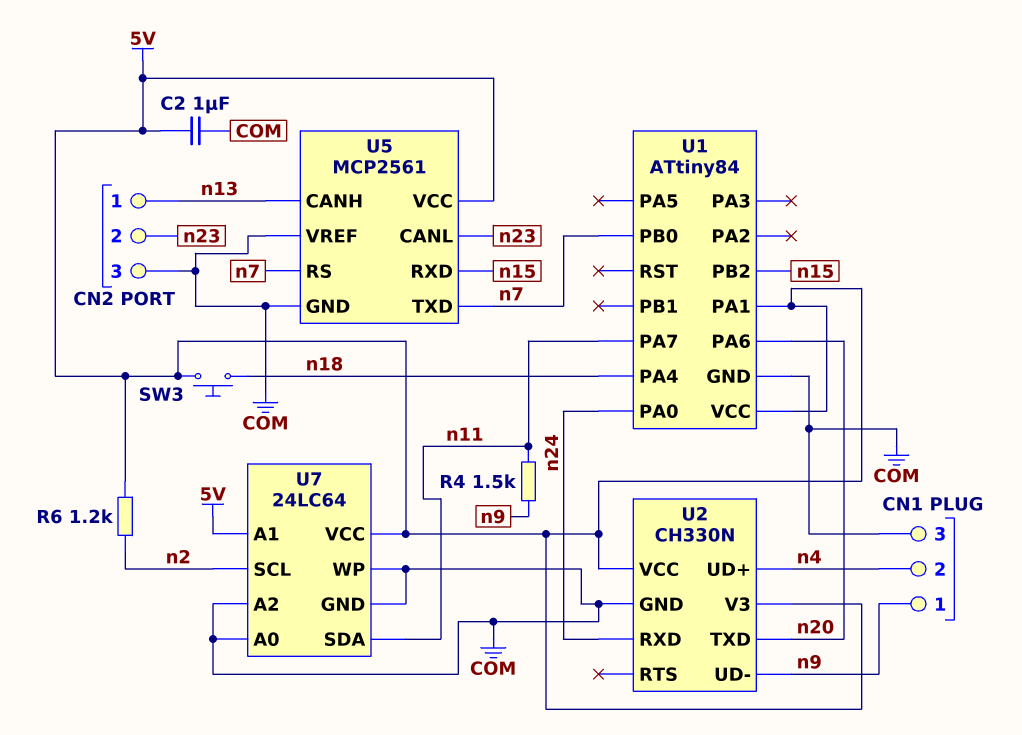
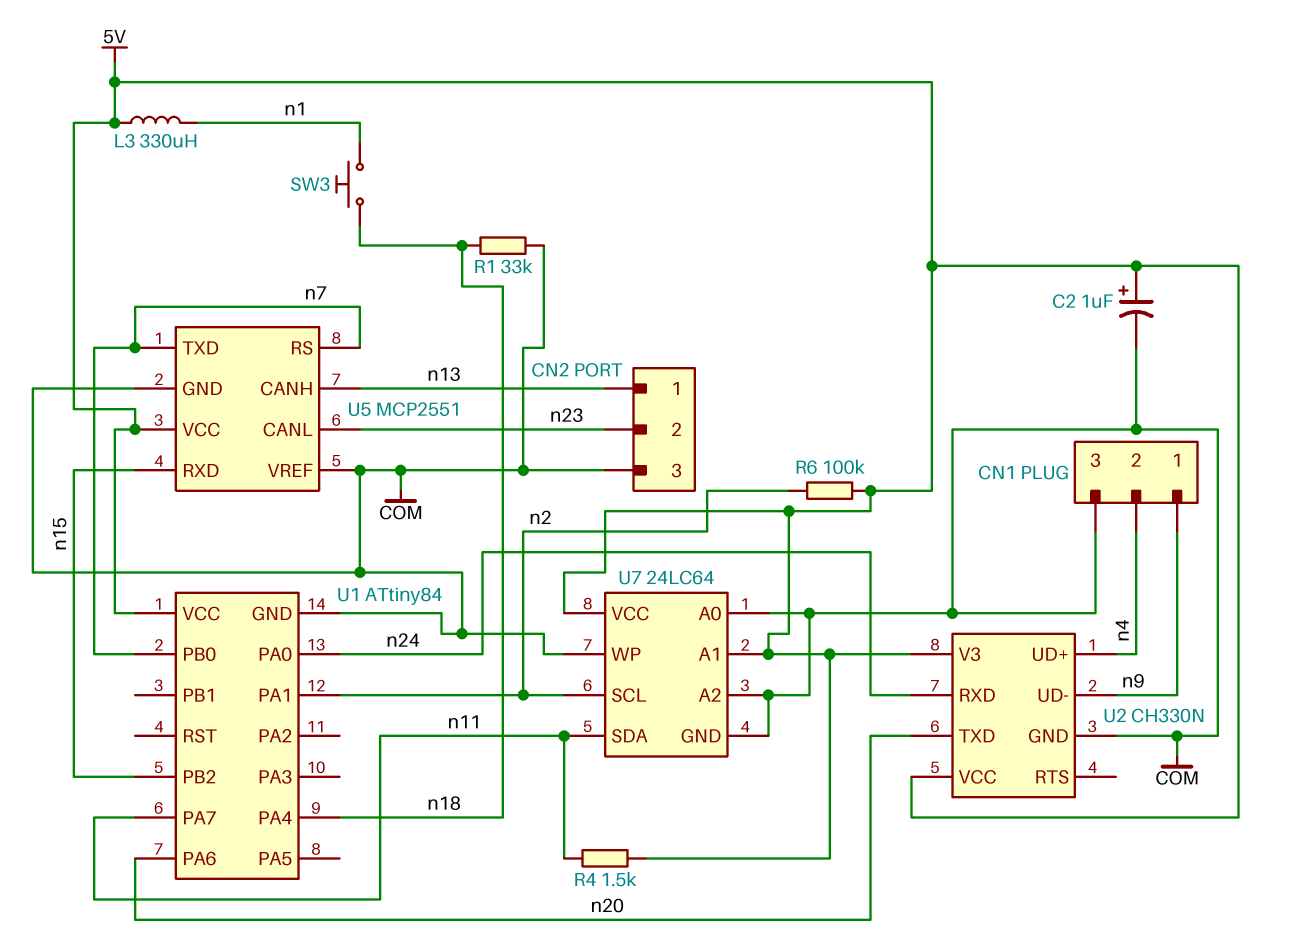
C2: 1uF (5V, COM) -> 1uF (plus 5V, minus COM)
L3: none -> 330uH (5V, n1)
R1: none -> 33k (COM, n18)
R4: 1.5k (n9, n11) -> 1.5k (5V, n11)
R6: 1.2k (5V, n2) -> 100k (5V, n2)
SW3: button (5V, n18) -> button (n1, n18)
U1 pin PA1: 5V -> n2
U5: MCP2561 -> MCP2551

